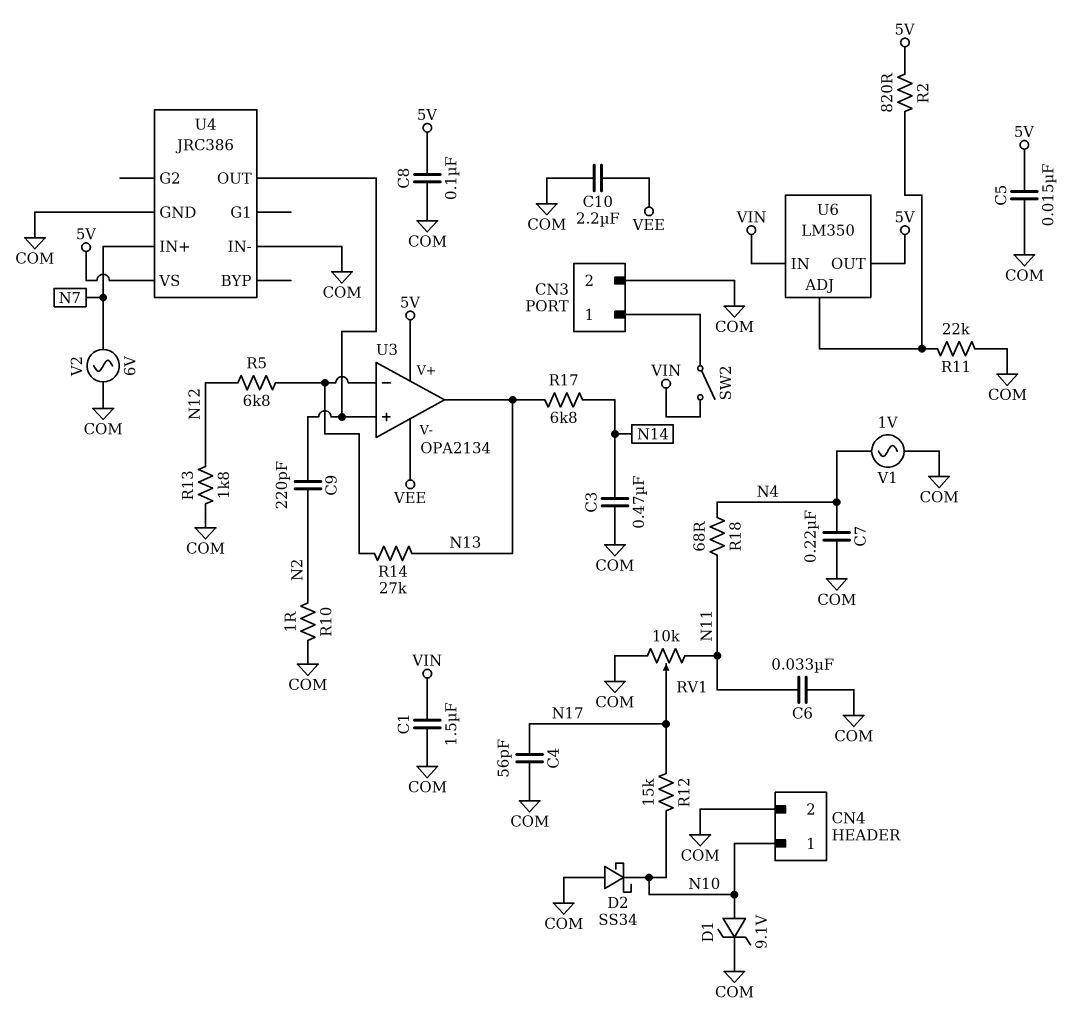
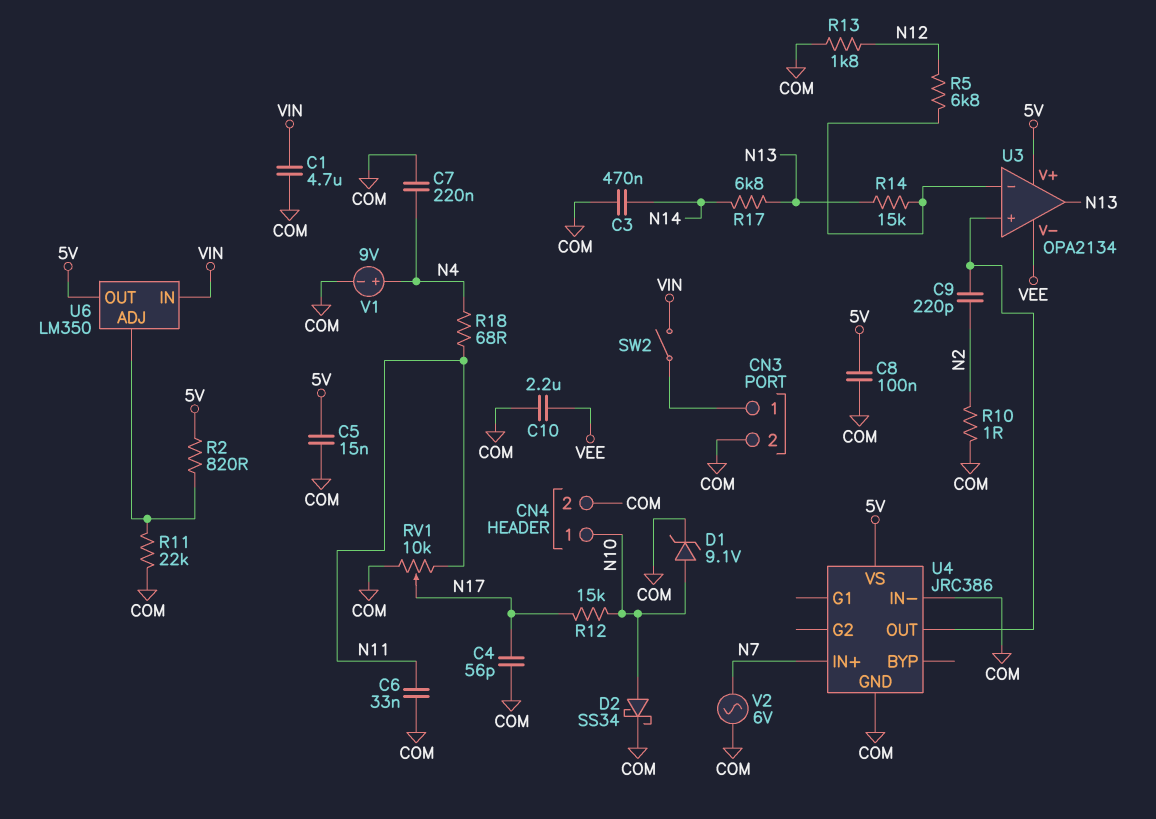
C1: 1.5uF (COM, VIN) -> 4.7uF (COM, VIN)
D2: schottky SS34 (A COM, K N10) -> schottky SS34 (A N10, K COM)
R14: 27k (N13, U3/in-) -> 15k (N13, U3/in-)
V1: AC 1V (COM, N4) -> 9V (plus N4, minus COM)

